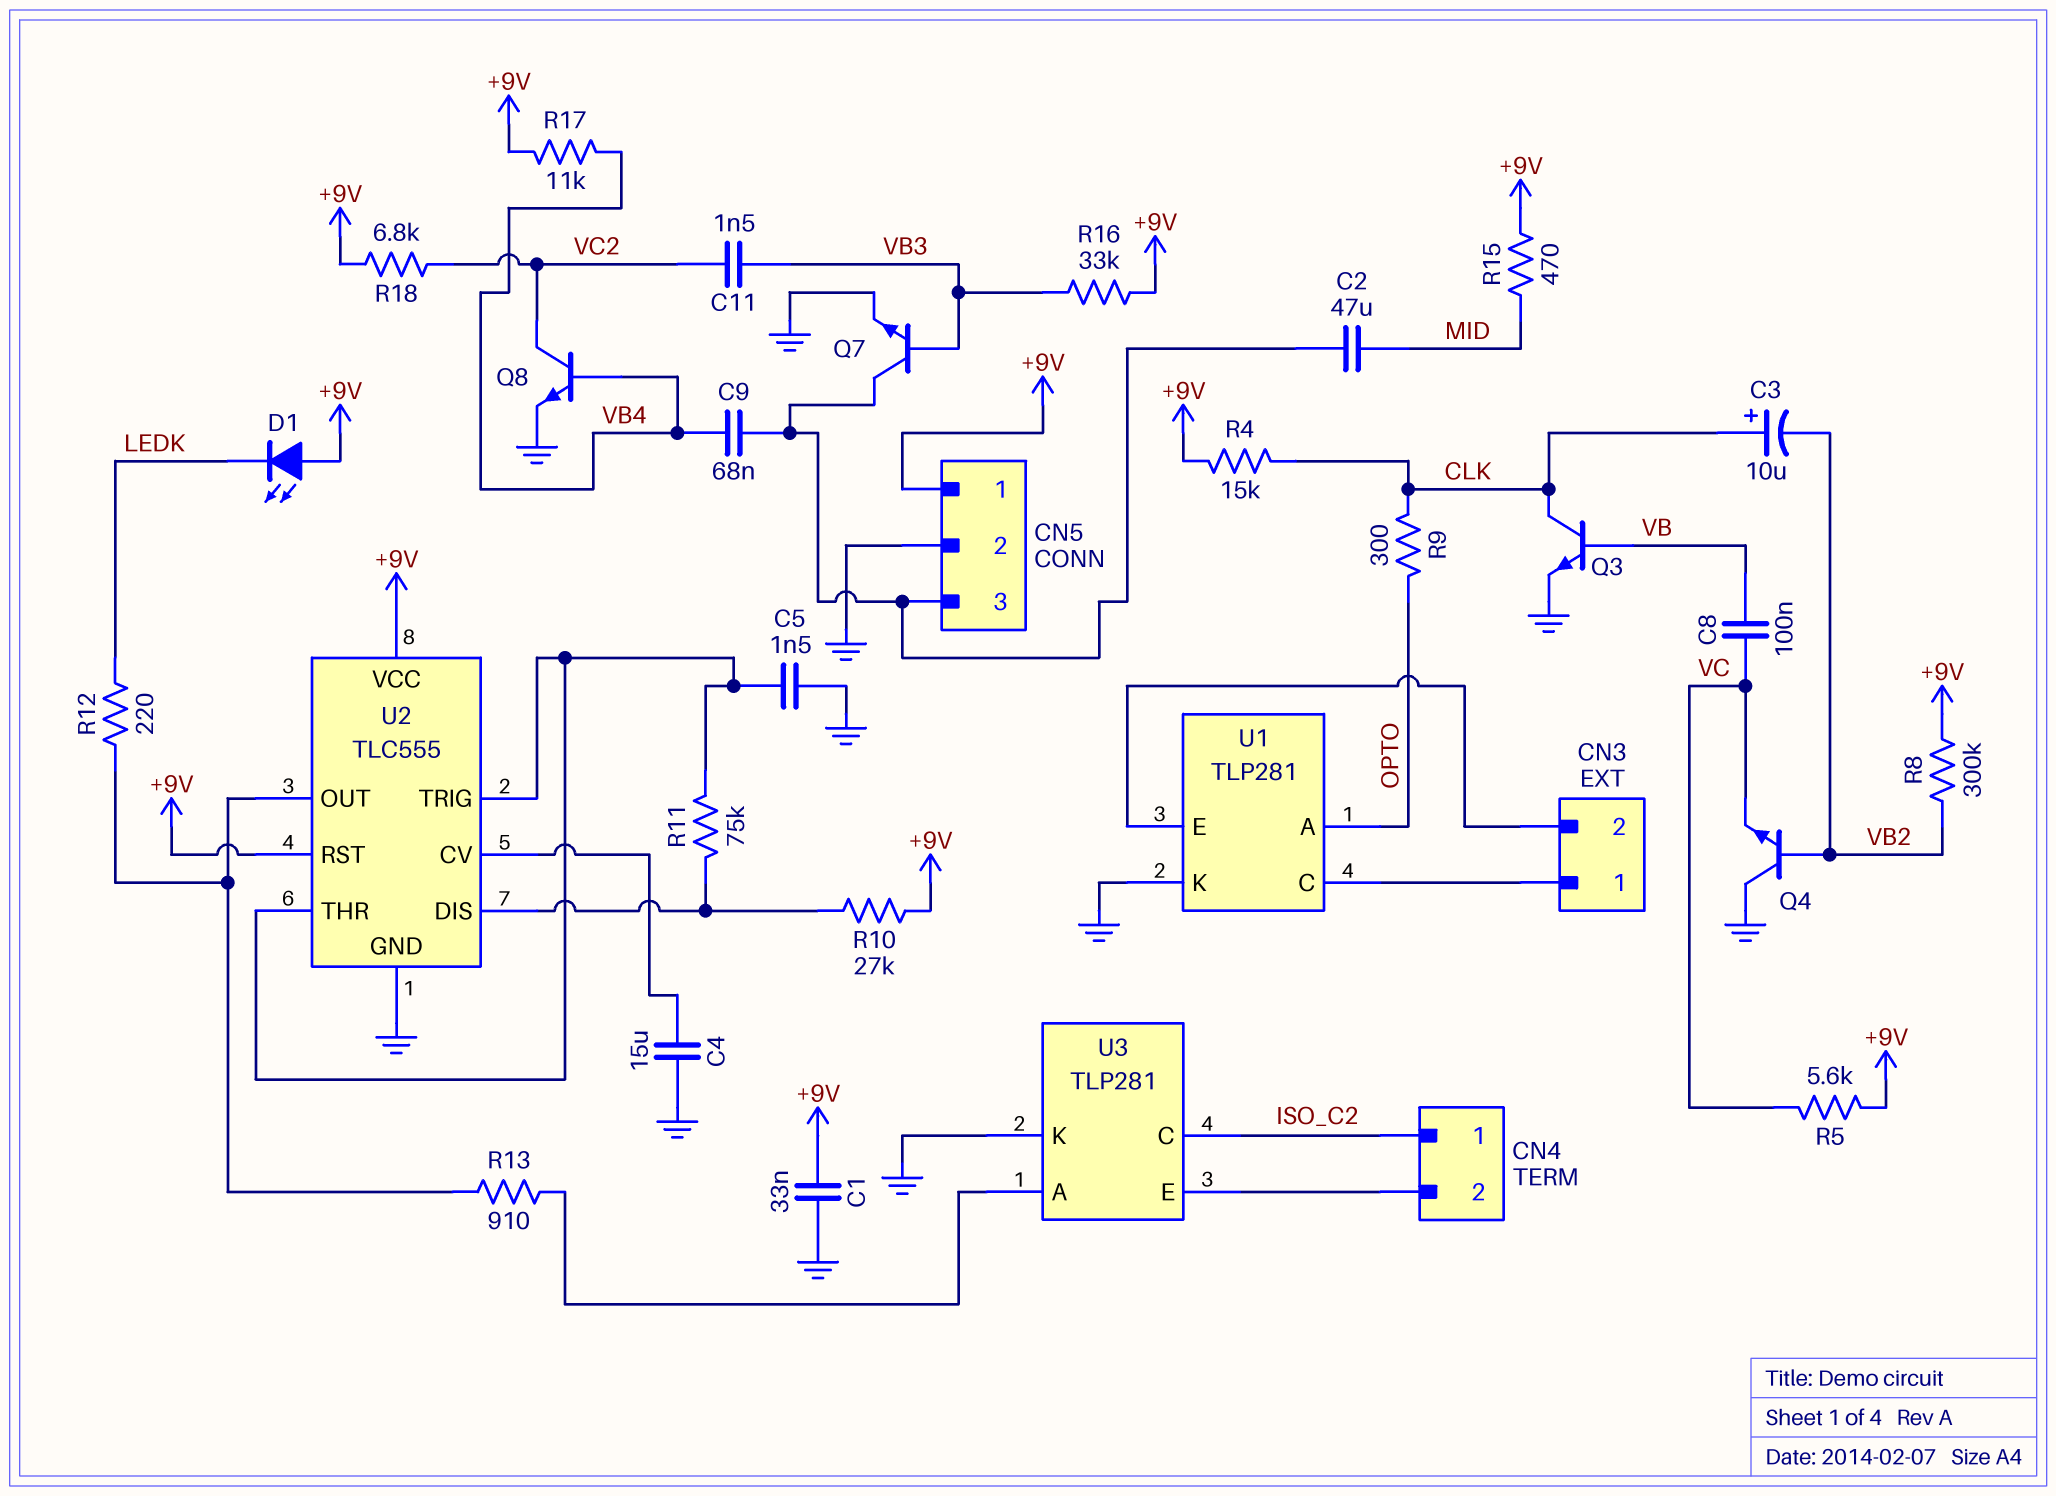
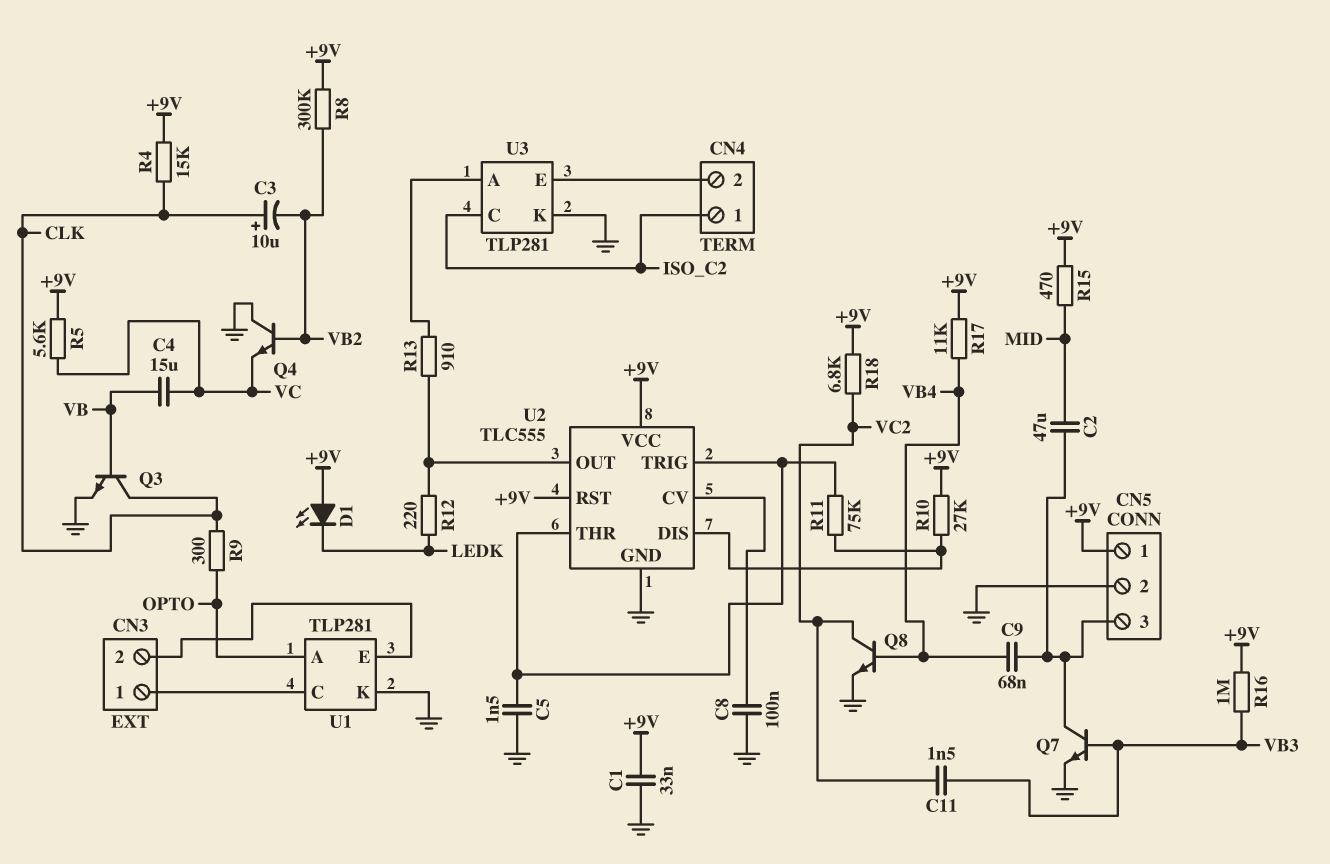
C4: 15uF (GND, U2/CV) -> 15uF (VB, VC)
C8: 100nF (VB, VC) -> 100nF (GND, U2/CV)
R16: 33k (+9V, VB3) -> 1M (+9V, VB3)

